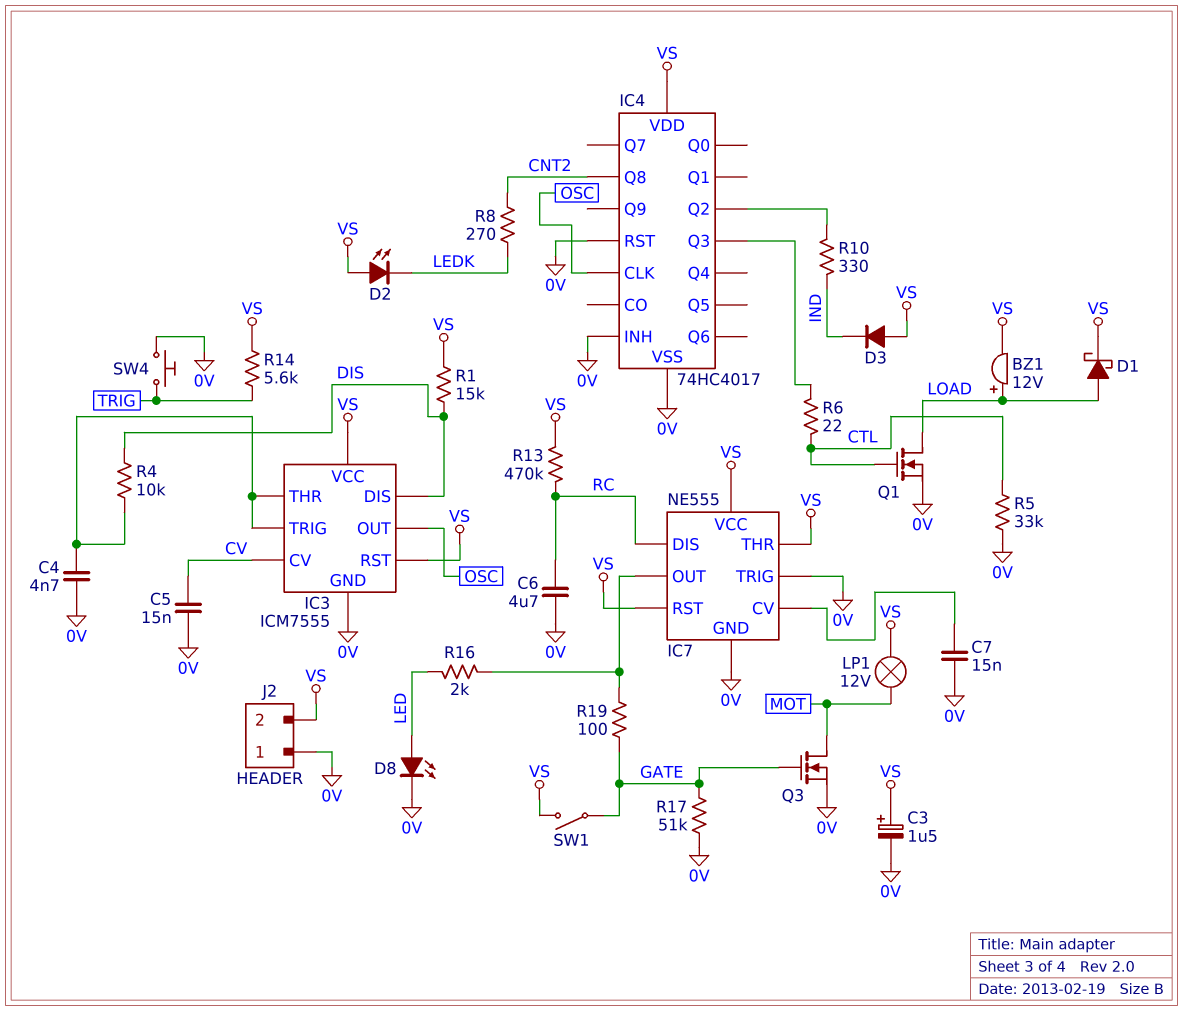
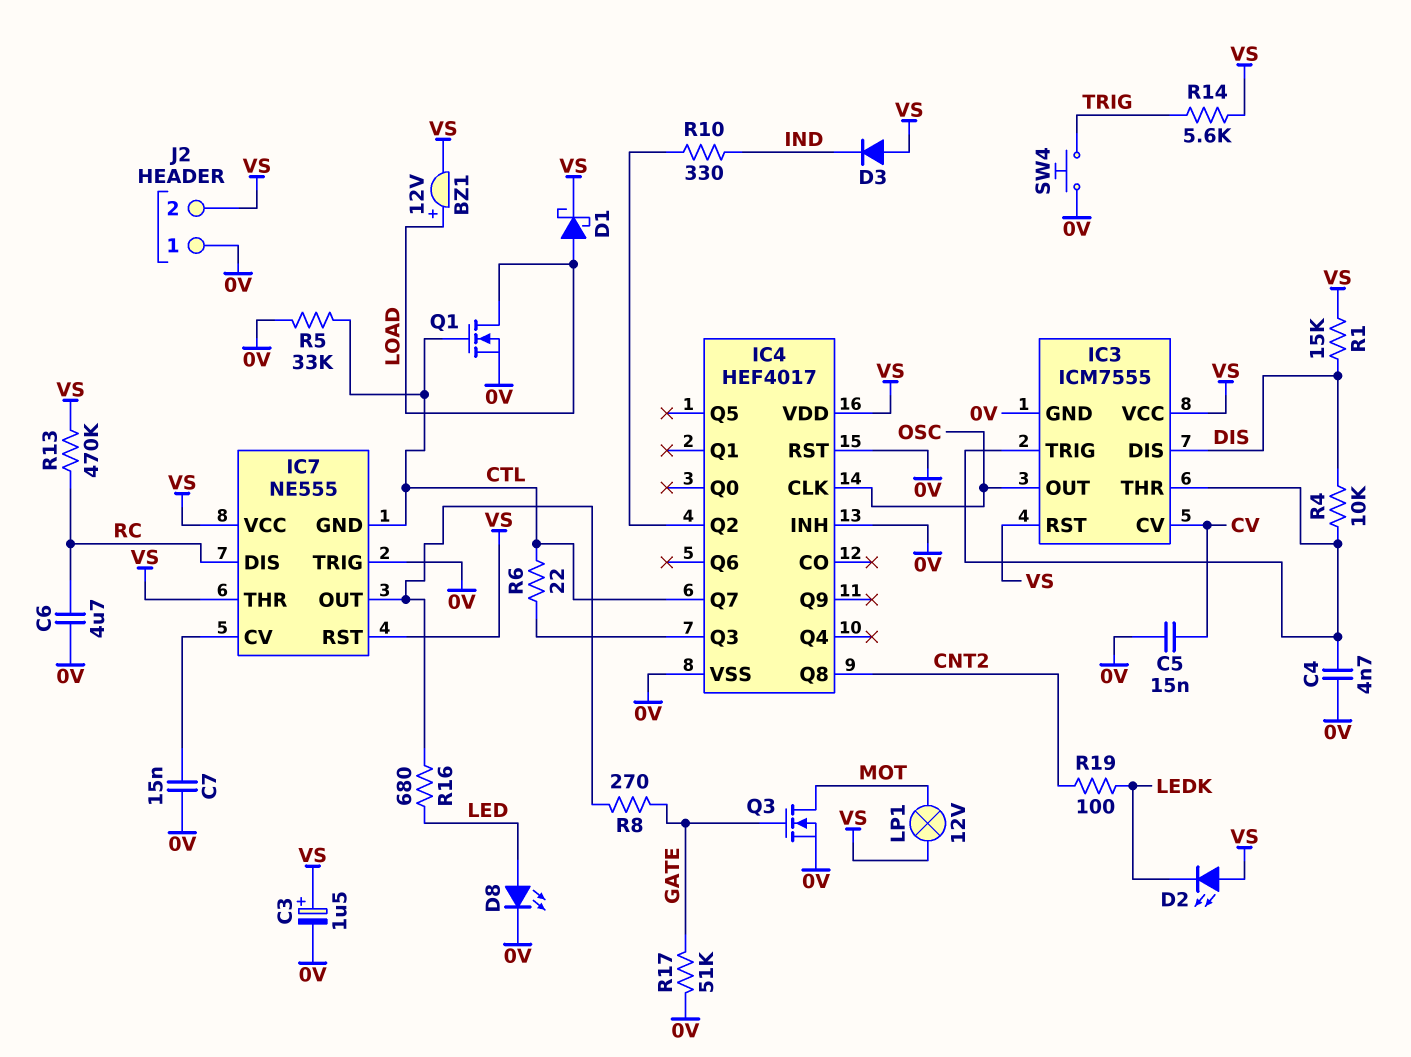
IC4: 74HC4017 -> HEF4017
IC4 pin Q7: none -> CTL
IC7 pin GND: 0V -> CTL
R8: 270 (CNT2, LEDK) -> 270 (GATE, IC7/OUT)
R16: 2k (IC7/OUT, LED) -> 680 (IC7/OUT, LED)
R19: 100 (GATE, IC7/OUT) -> 100 (CNT2, LEDK)
SW1: switch (GATE, VS) -> none

